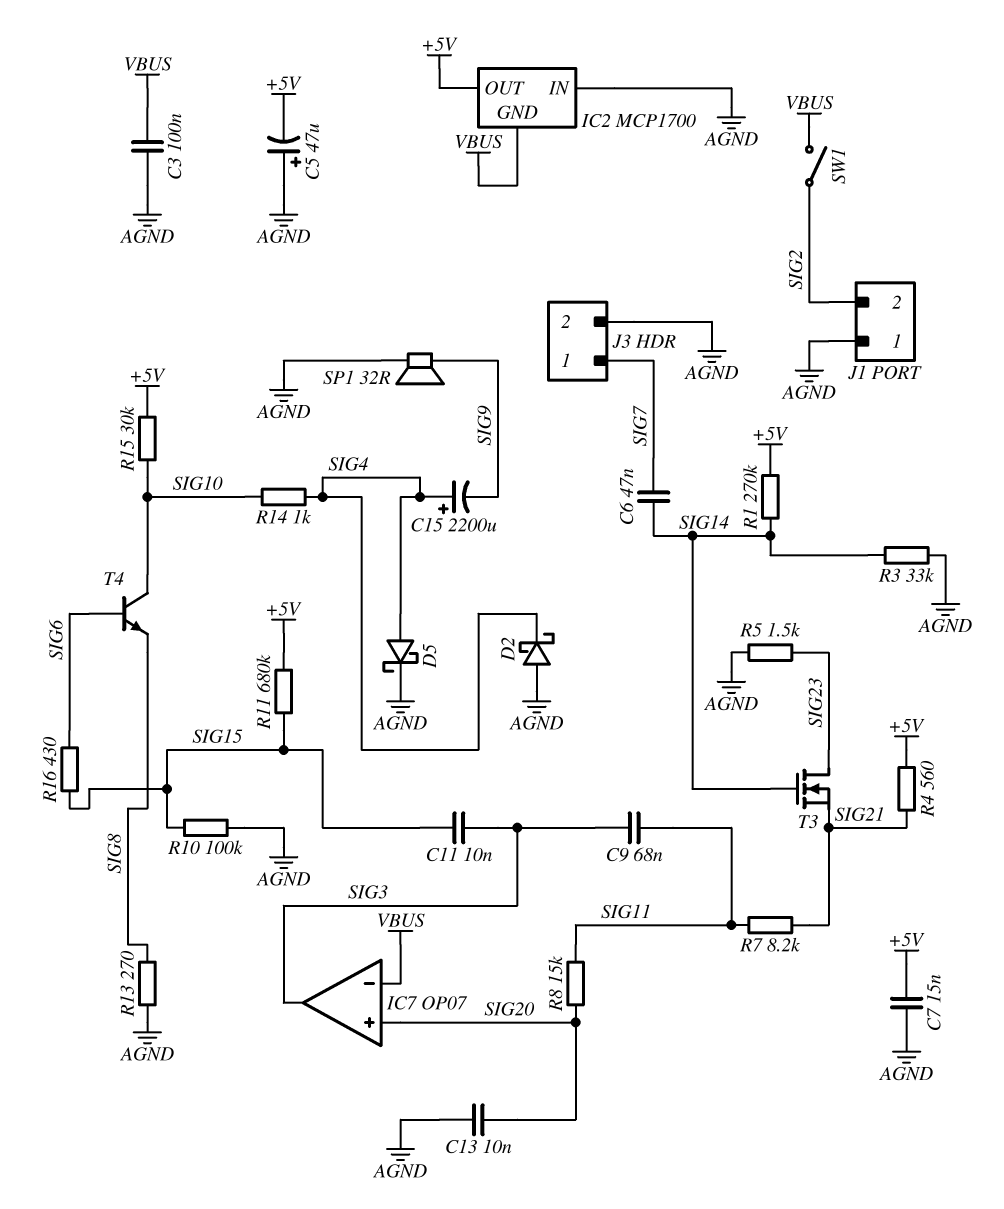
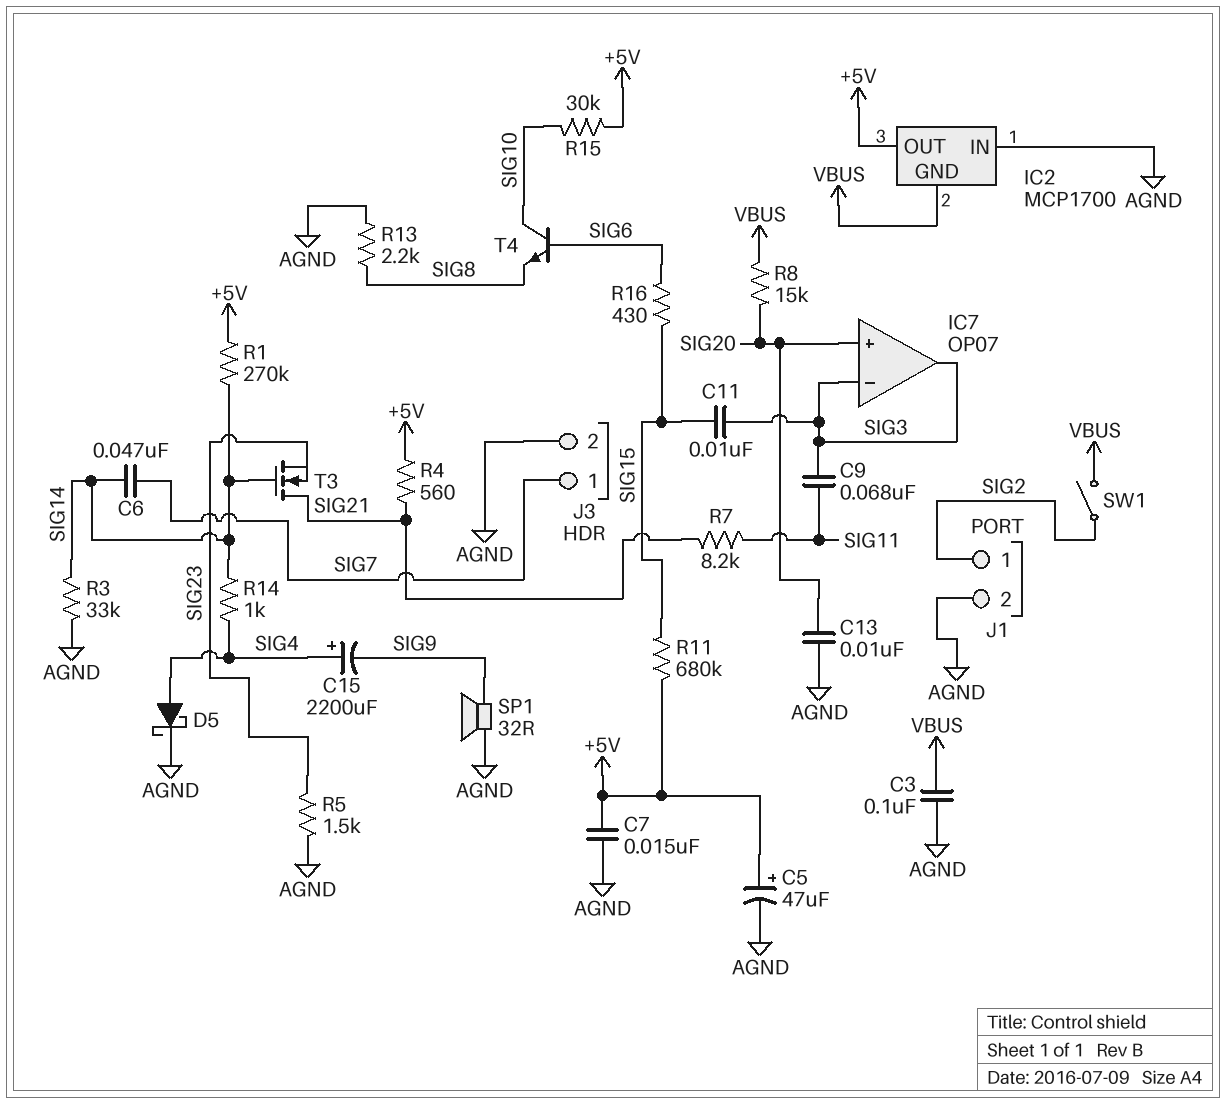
C5: 47uF (plus AGND, minus +5V) -> 47uF (plus +5V, minus AGND)
D2: schottky (A AGND, K SIG4) -> none
IC7 pin in-: VBUS -> SIG3
J1 pin 1: AGND -> SIG2
J1 pin 2: SIG2 -> AGND
R8: 15k (SIG11, SIG20) -> 15k (SIG20, VBUS)
R10: 100k (AGND, SIG15) -> none
R13: 270 (AGND, SIG8) -> 2.2k (AGND, SIG8)
R14: 1k (SIG4, SIG10) -> 1k (SIG4, SIG14)
T3: NMOS (G SIG14, D SIG23, S SIG21) -> NMOS (G SIG14, D SIG21, S SIG23)

